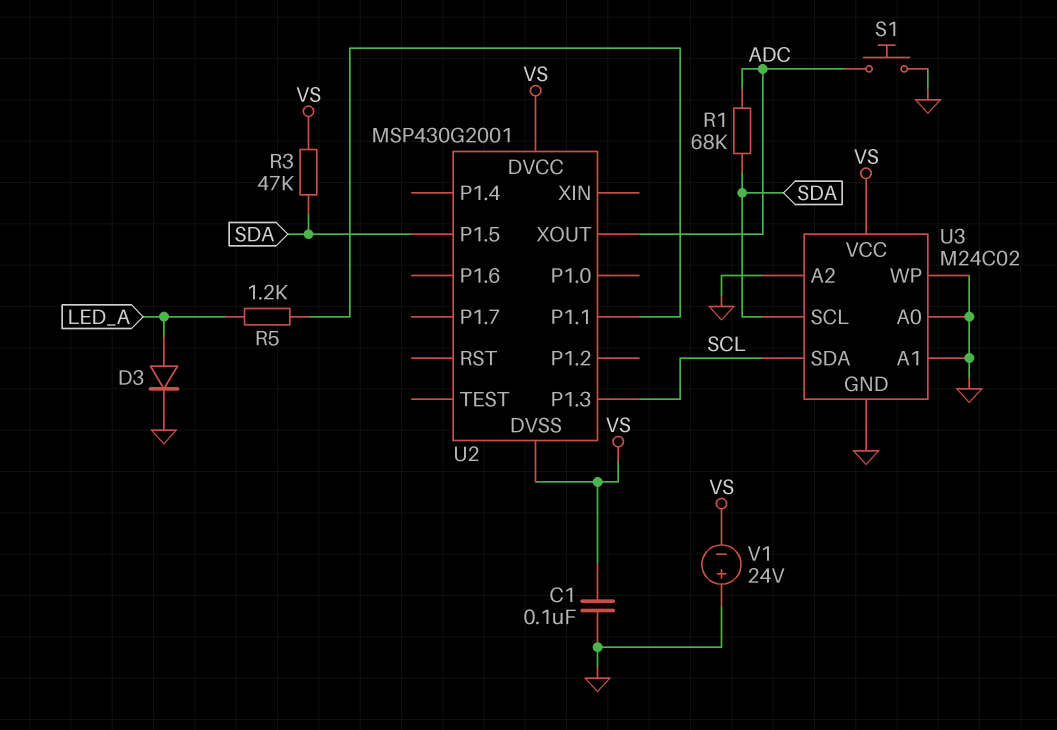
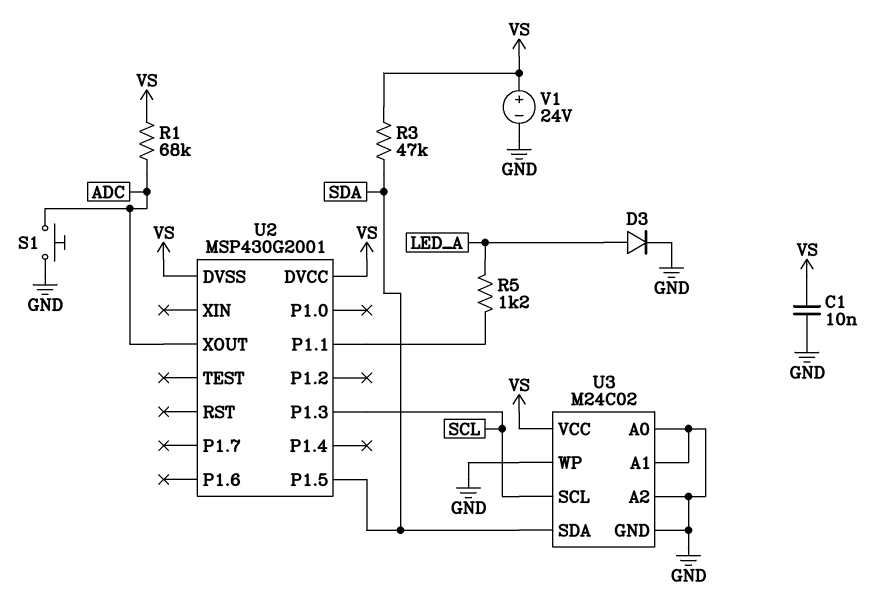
C1: 100nF (GND, VS) -> 10nF (GND, VS)
R1: 68k (ADC, SDA) -> 68k (ADC, VS)
U3 pin SCL: SDA -> SCL
U3 pin SDA: SCL -> SDA
V1: 24V (plus GND, minus VS) -> 24V (plus VS, minus GND)

